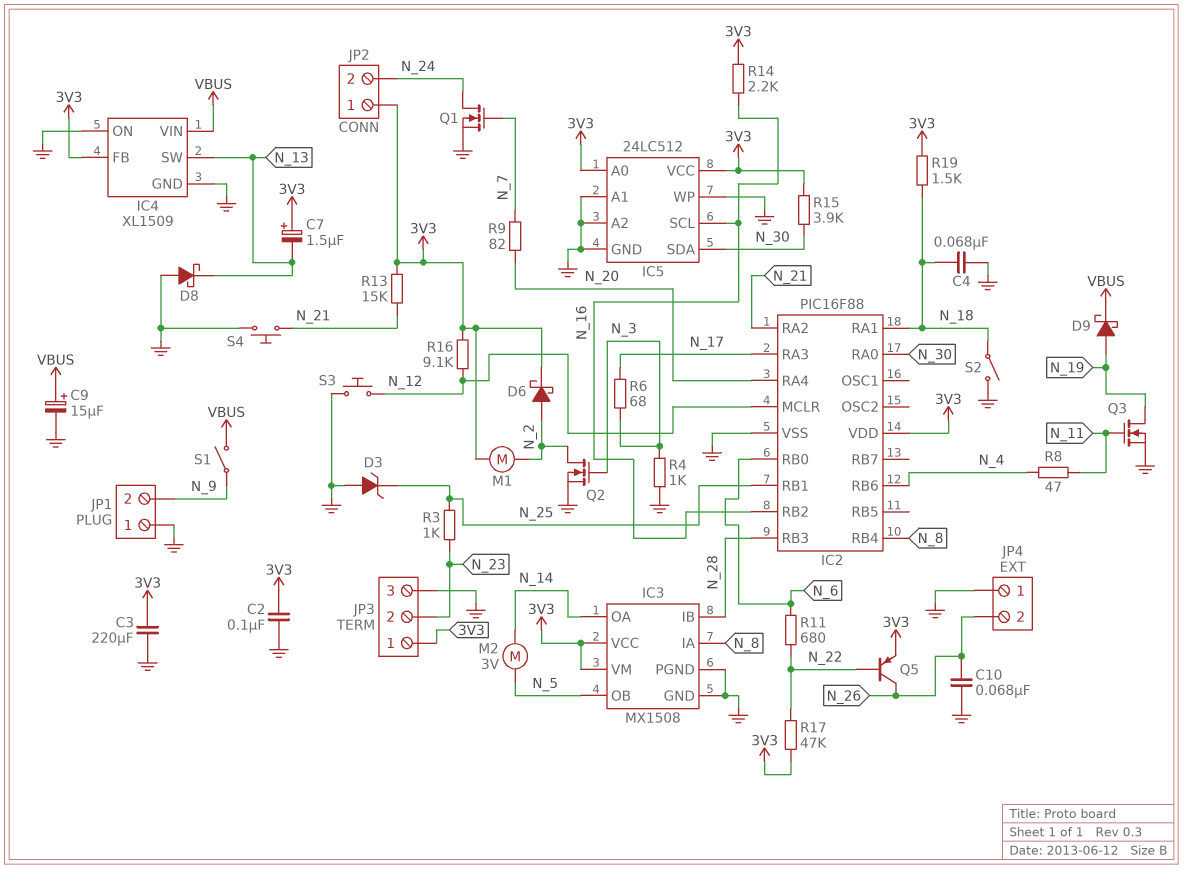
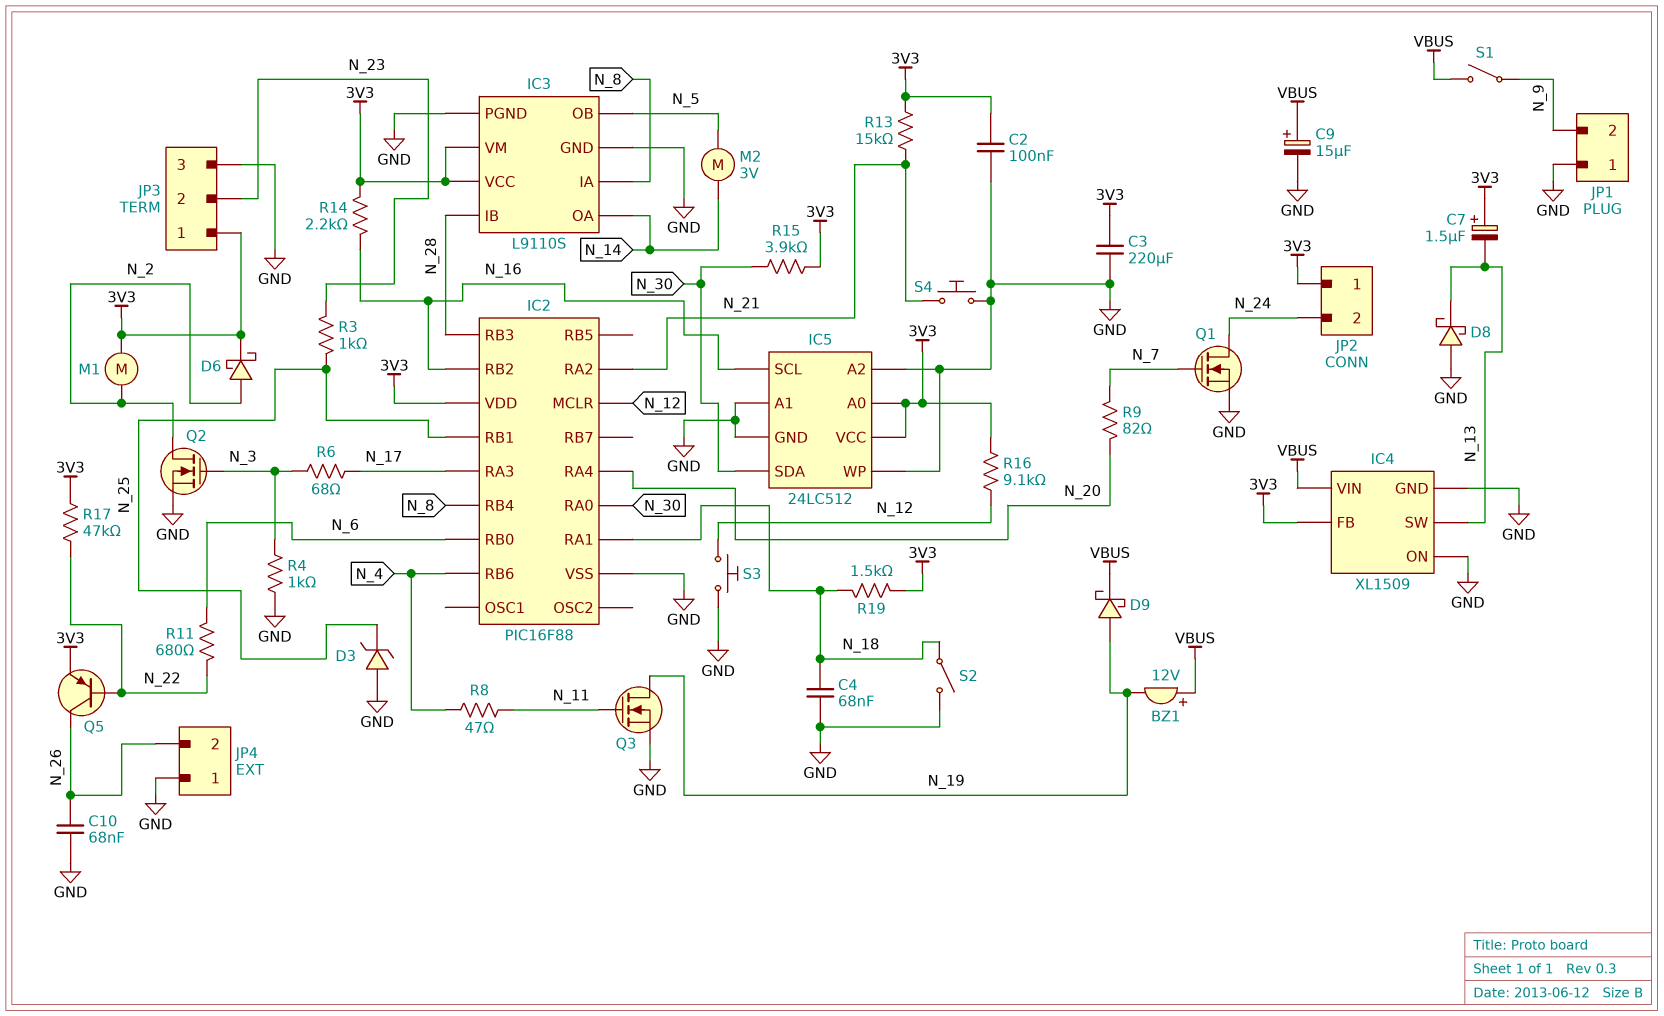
BZ1: none -> buzzer 12V (plus VBUS, minus N_19)
IC3: MX1508 -> L9110S

